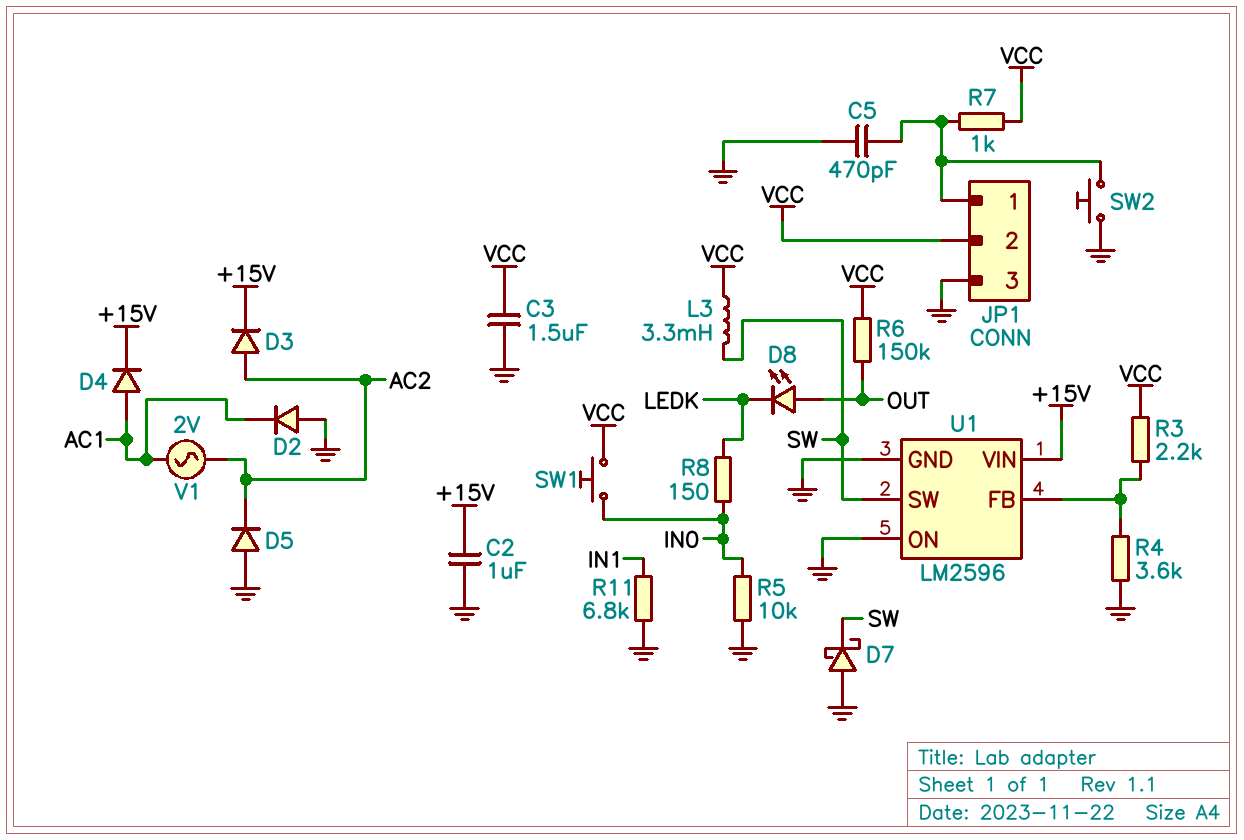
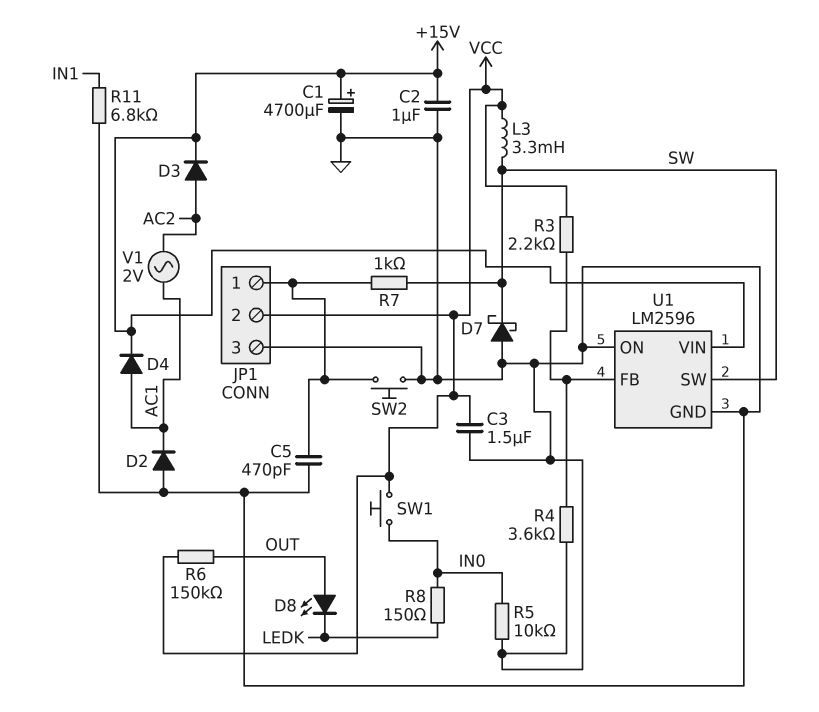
C1: none -> 4700uF (plus +15V, minus GND)
D5: diode (A GND, K AC2) -> none
R7: 1k (JP1/1, VCC) -> 1k (JP1/1, SW)

